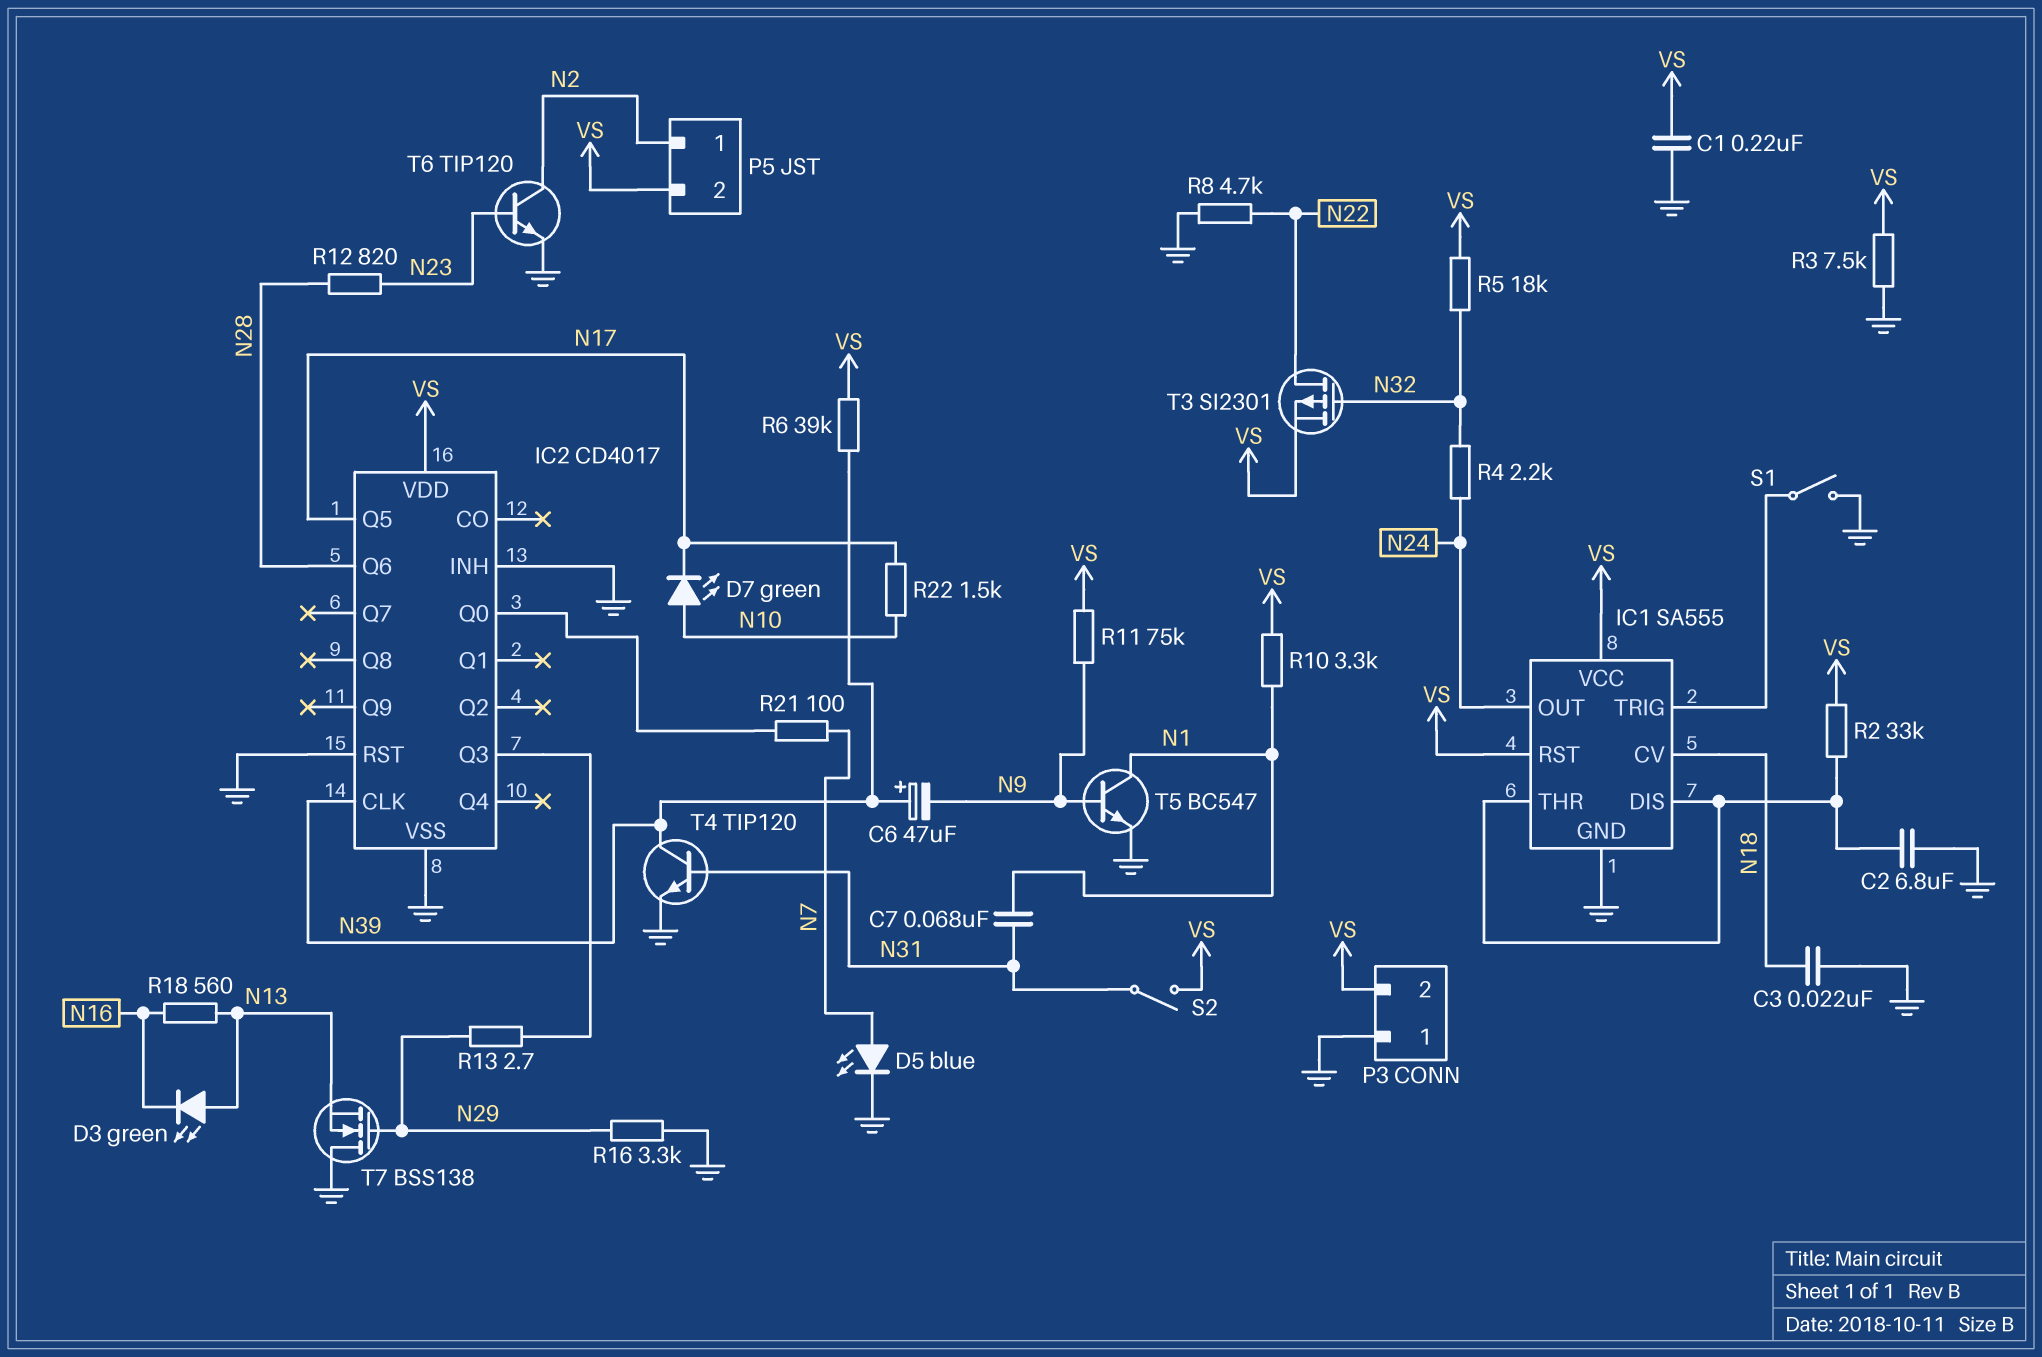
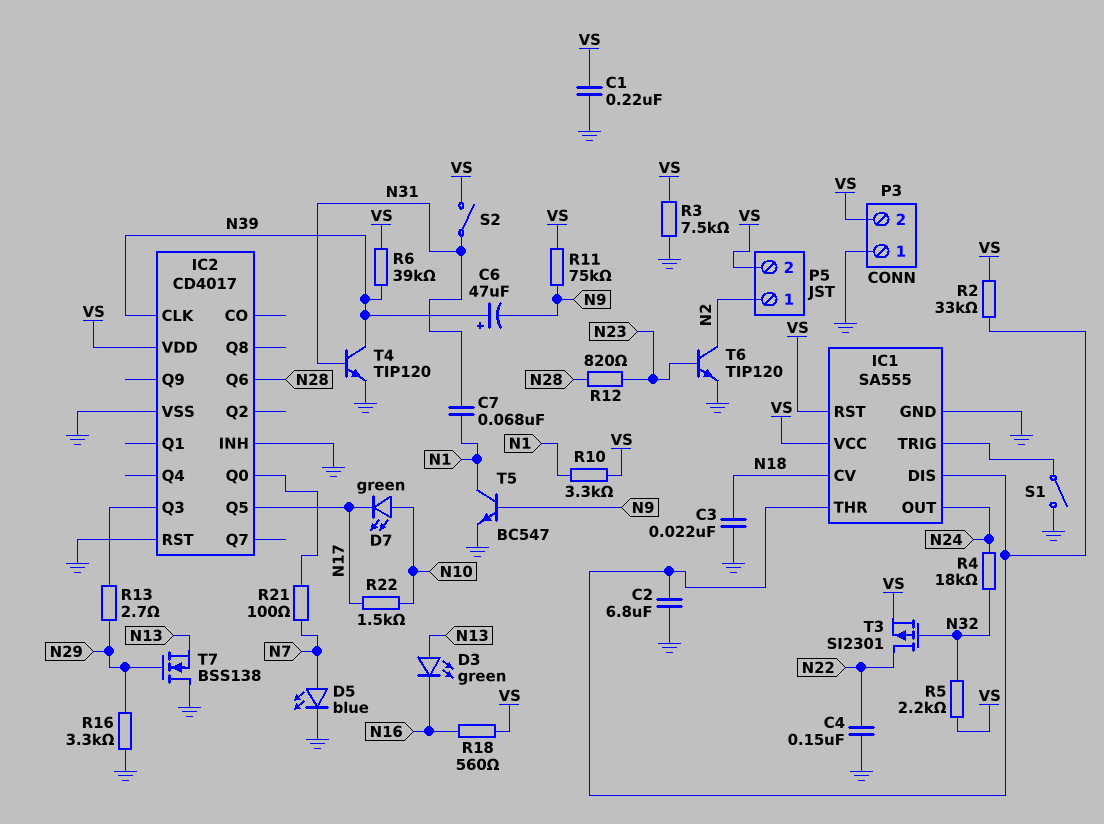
C4: none -> 150nF (GND, N22)
R4: 2.2k (N24, N32) -> 18k (N24, N32)
R5: 18k (N32, VS) -> 2.2k (N32, VS)
R8: 4.7k (GND, N22) -> none
R18: 560 (N13, N16) -> 560 (N16, VS)

